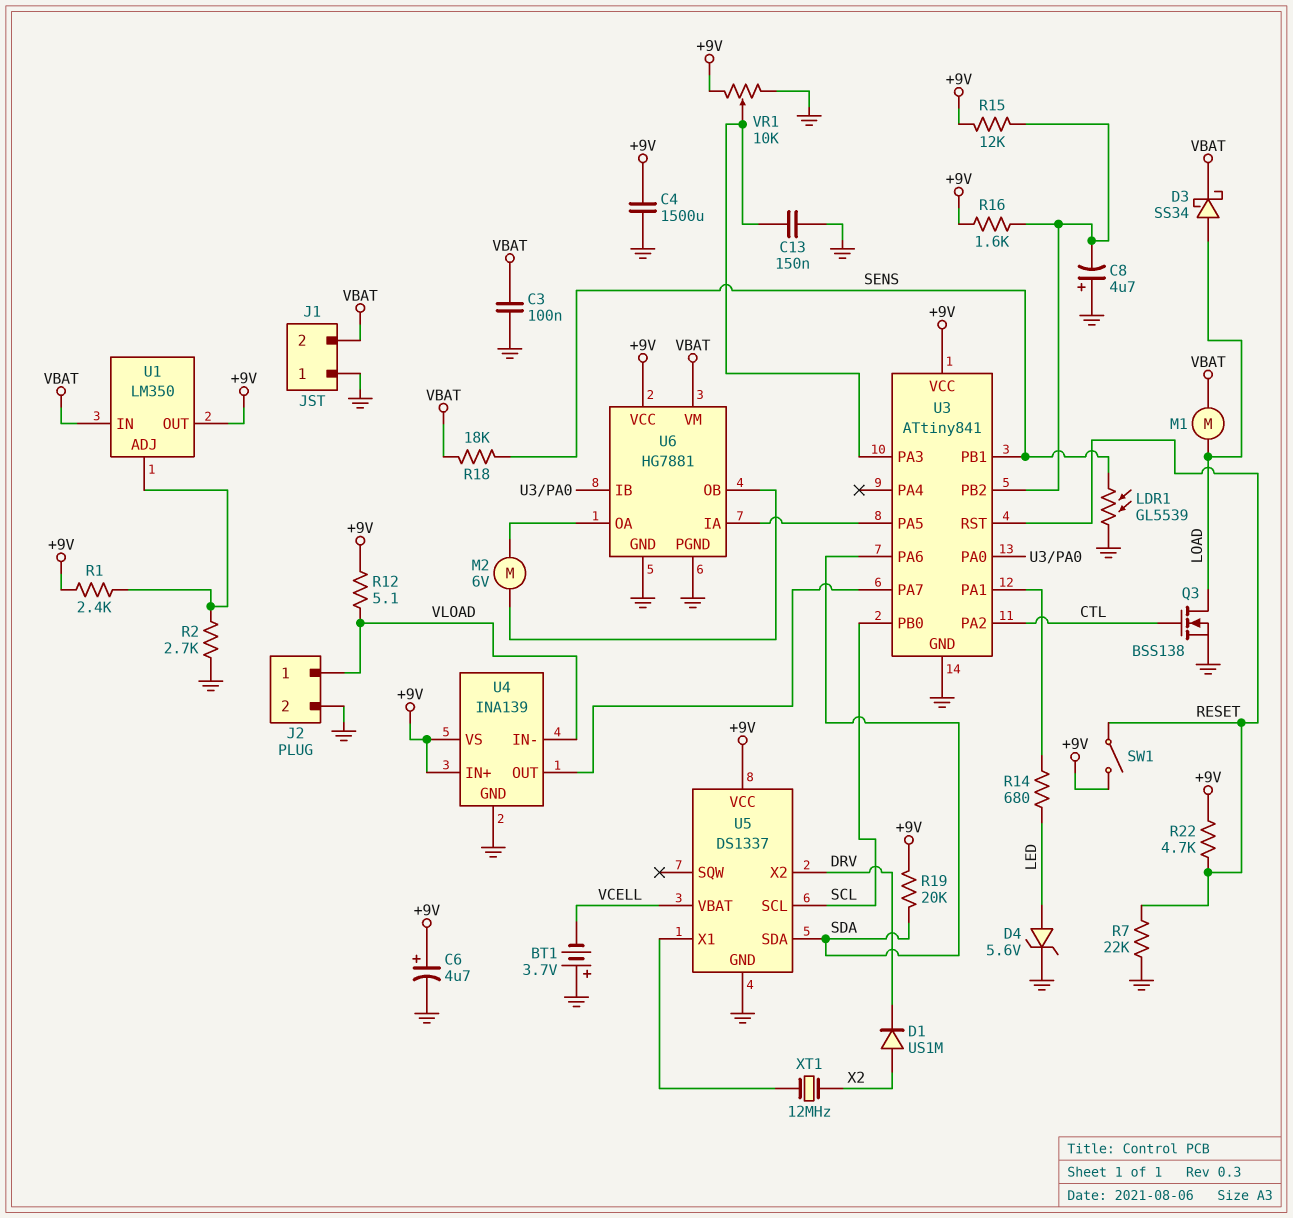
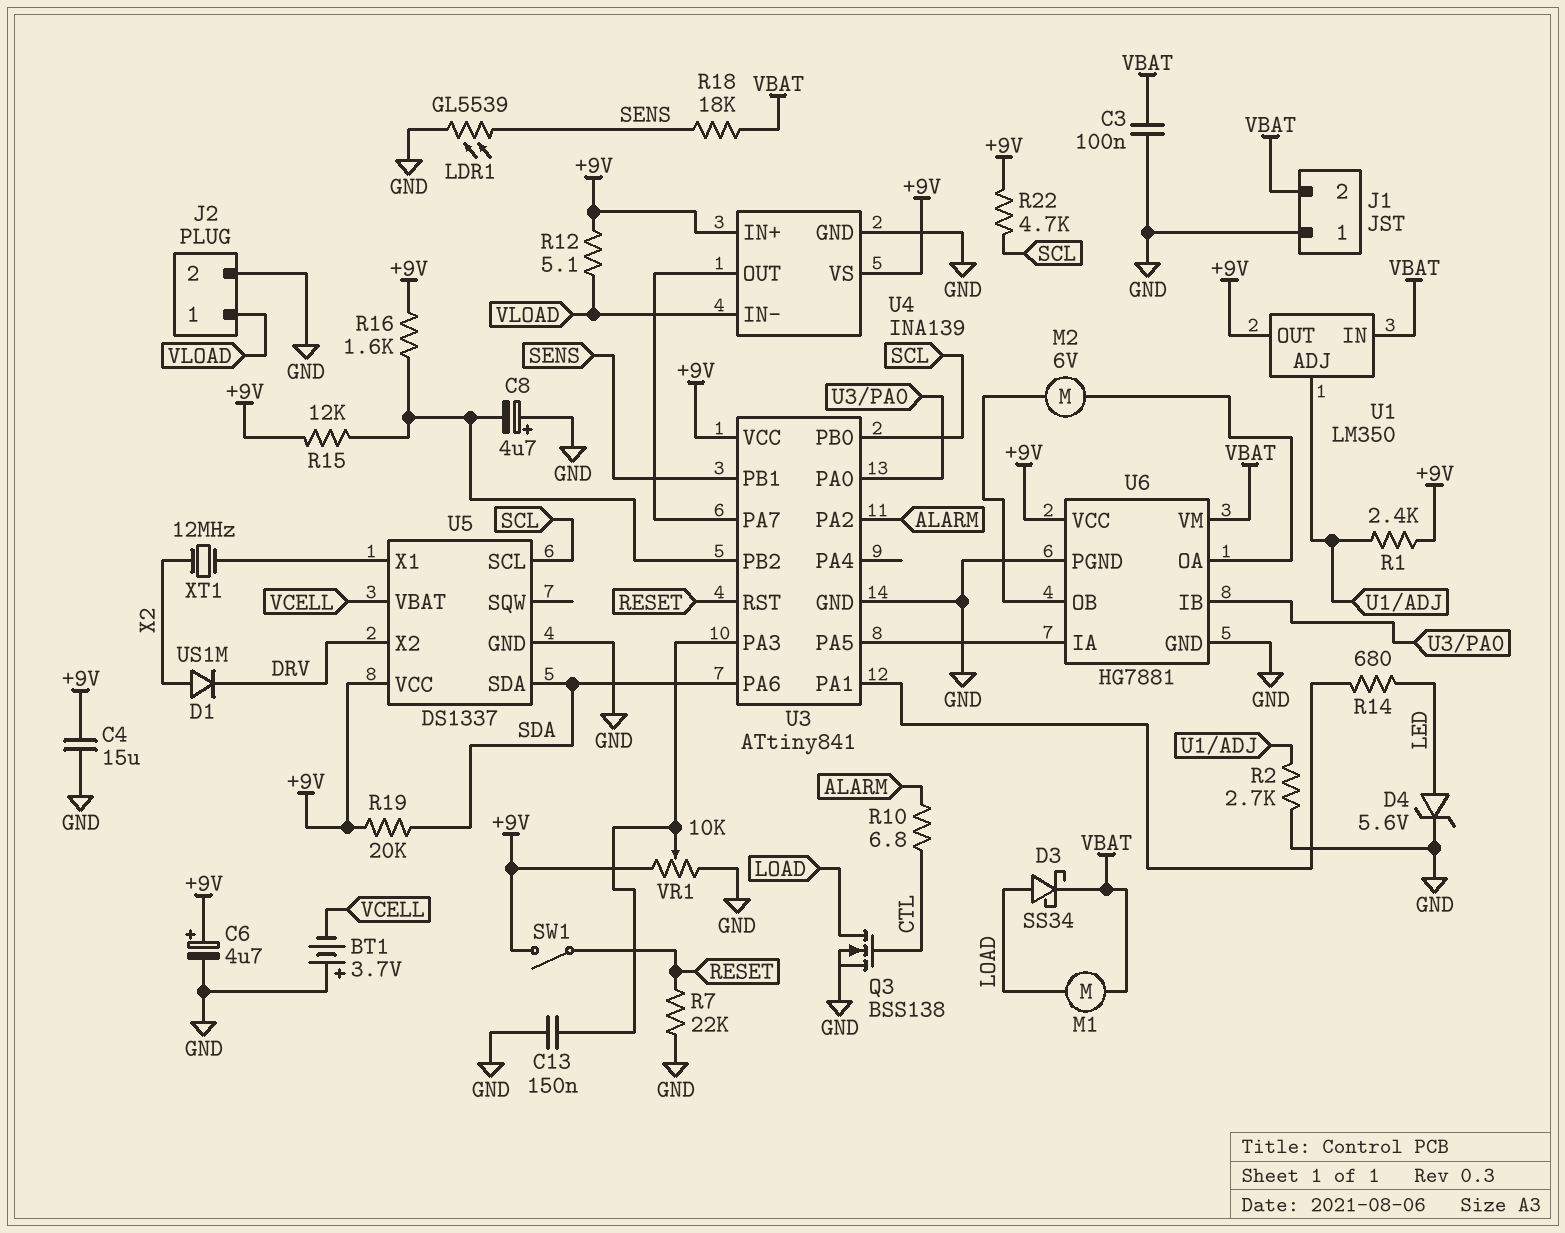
C4: 1500uF (+9V, GND) -> 15uF (+9V, GND)
R10: none -> 6.8 (ALARM, CTL)
R22: 4.7k (+9V, RESET) -> 4.7k (+9V, SCL)
U3 pin PA2: CTL -> ALARM

